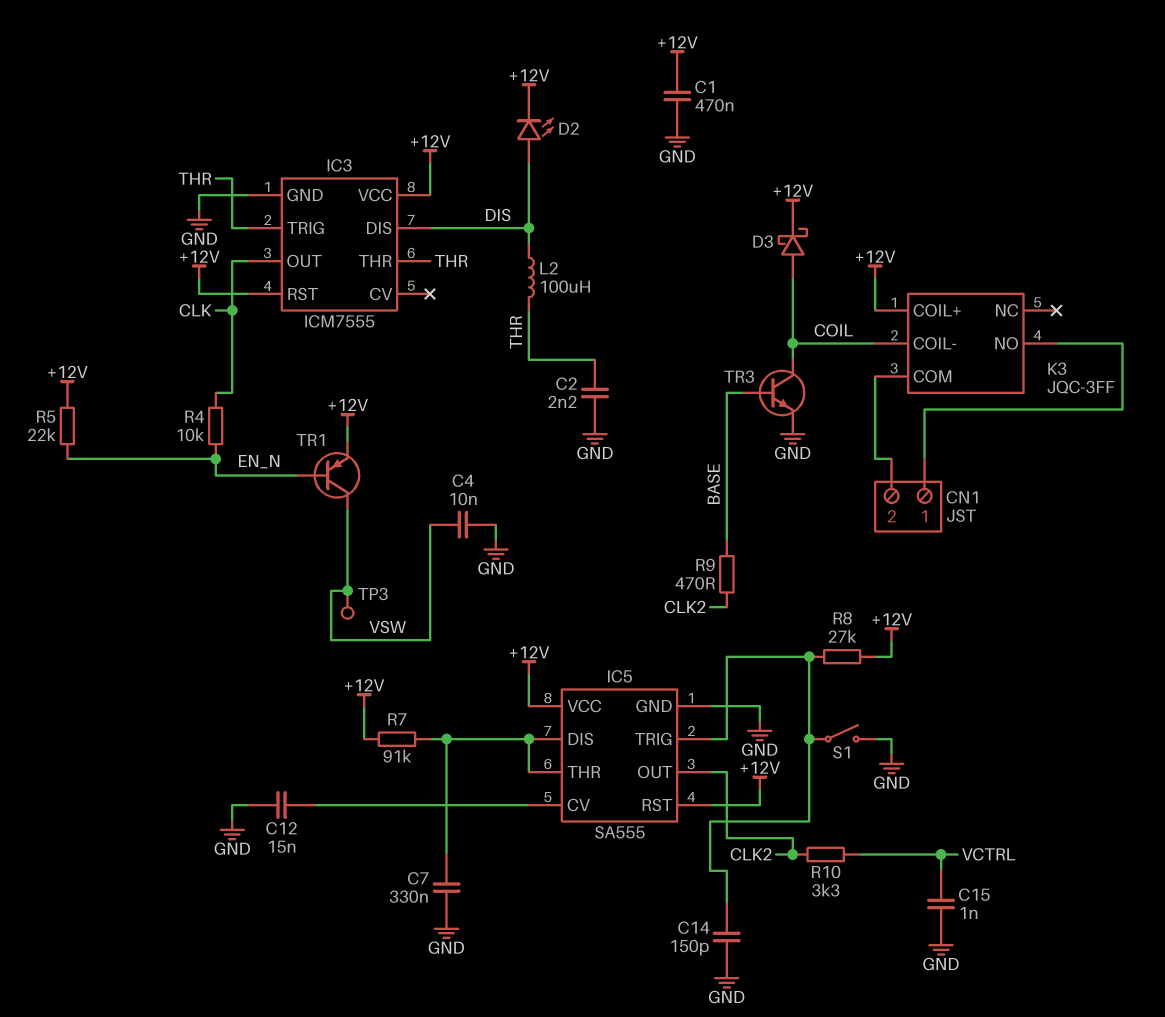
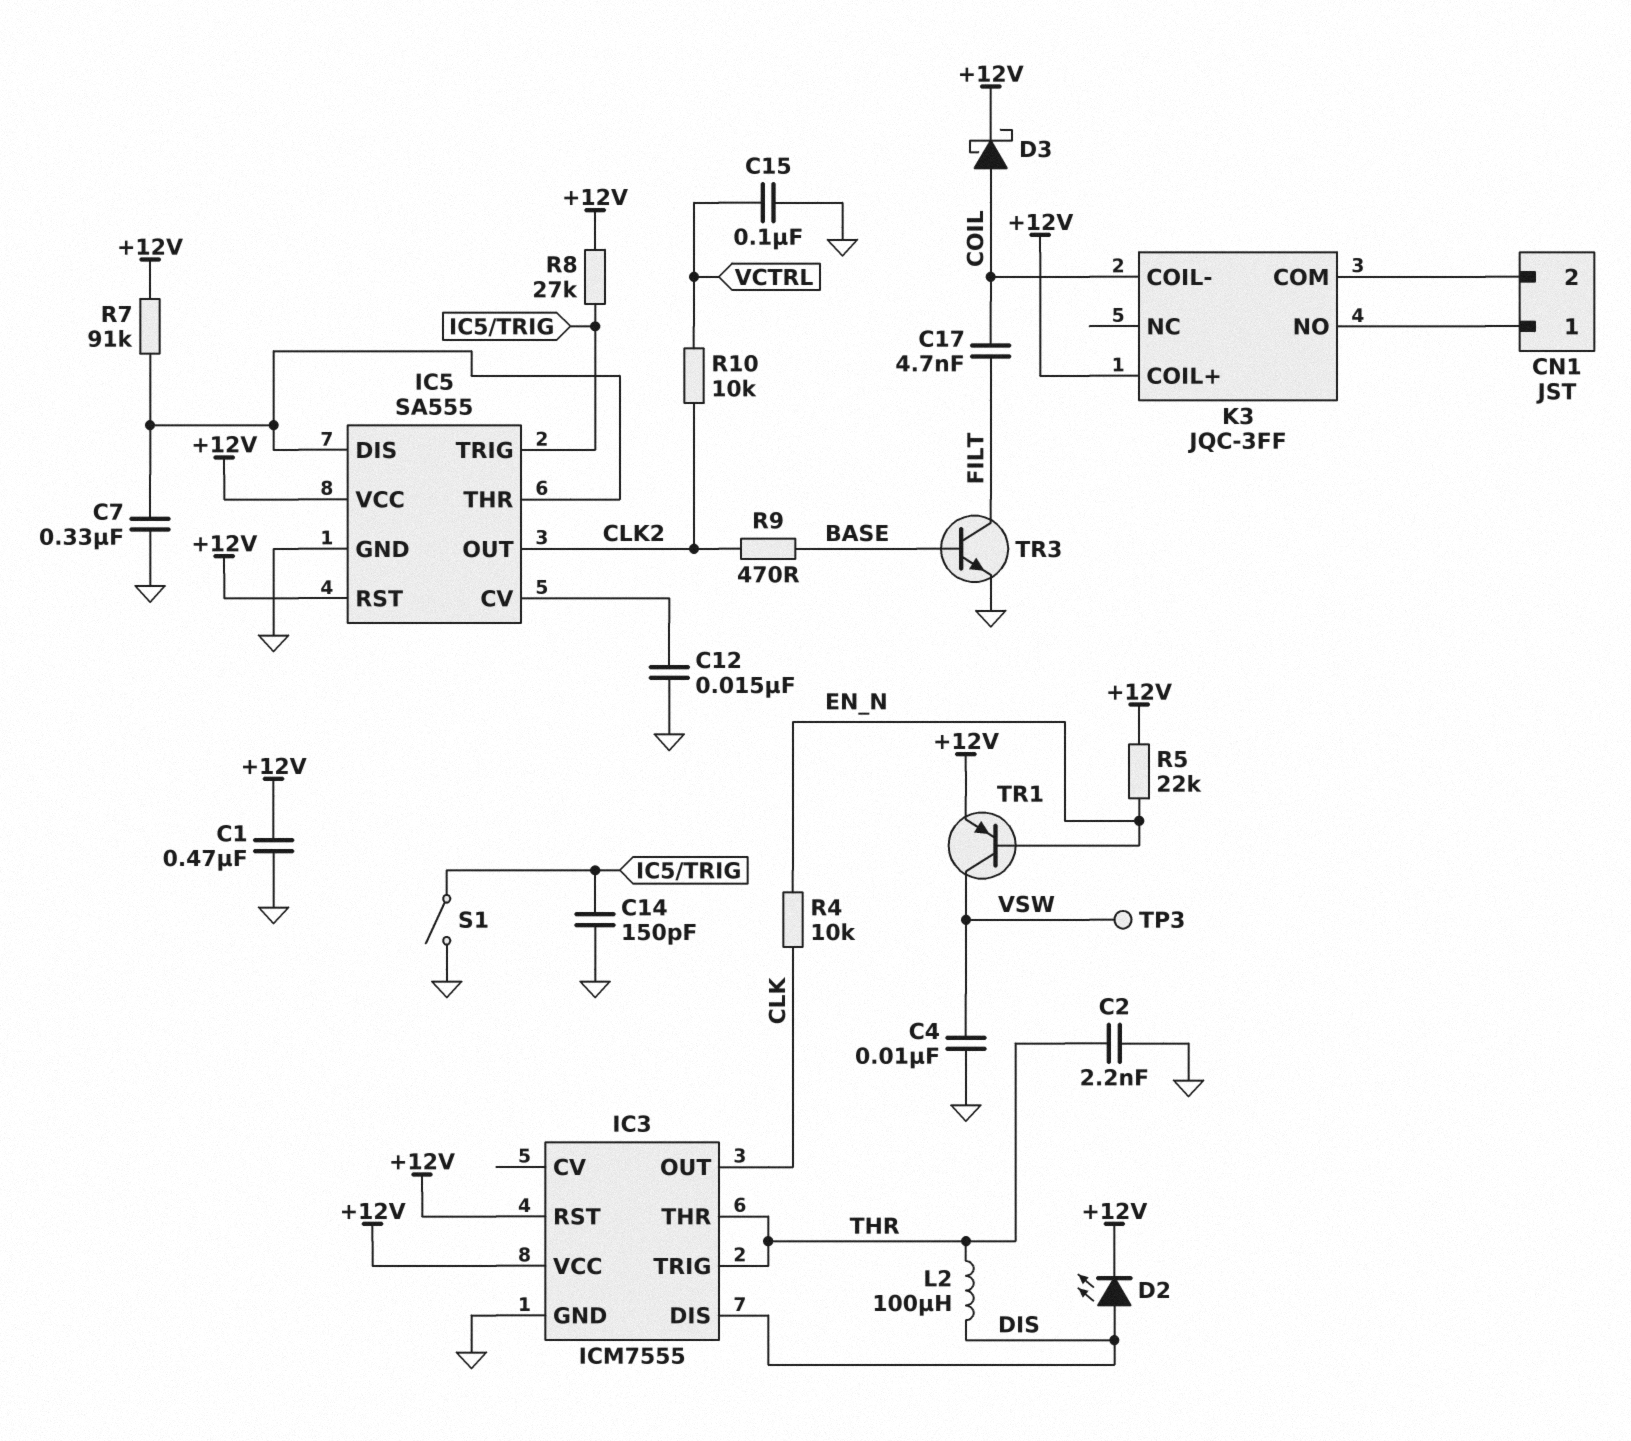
C15: 1nF (GND, VCTRL) -> 100nF (GND, VCTRL)
C17: none -> 4.7nF (COIL, FILT)
R10: 3.3k (CLK2, VCTRL) -> 10k (CLK2, VCTRL)
TR3: NPN (B BASE, C COIL, E GND) -> NPN (B BASE, C FILT, E GND)

